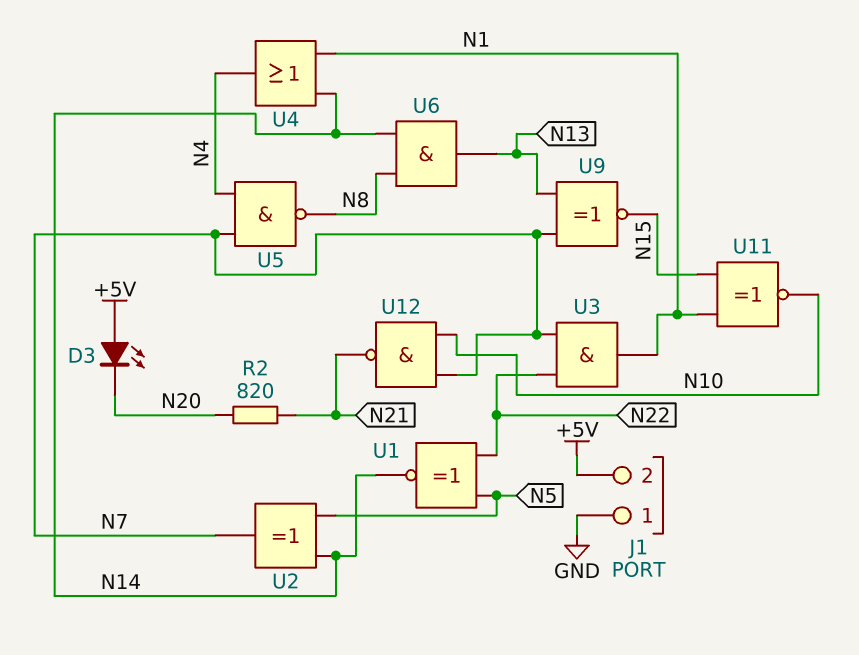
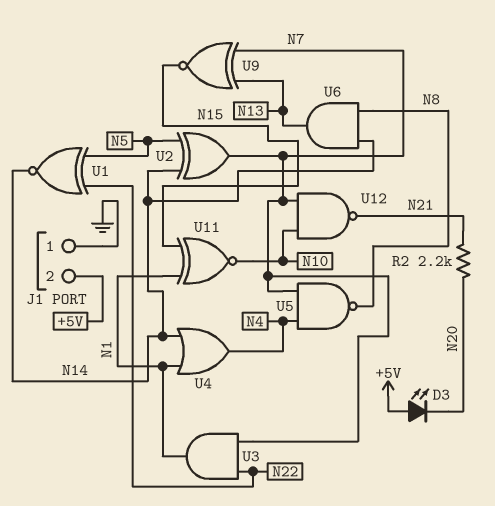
R2: 820 (N20, N21) -> 2.2k (N20, N21)

